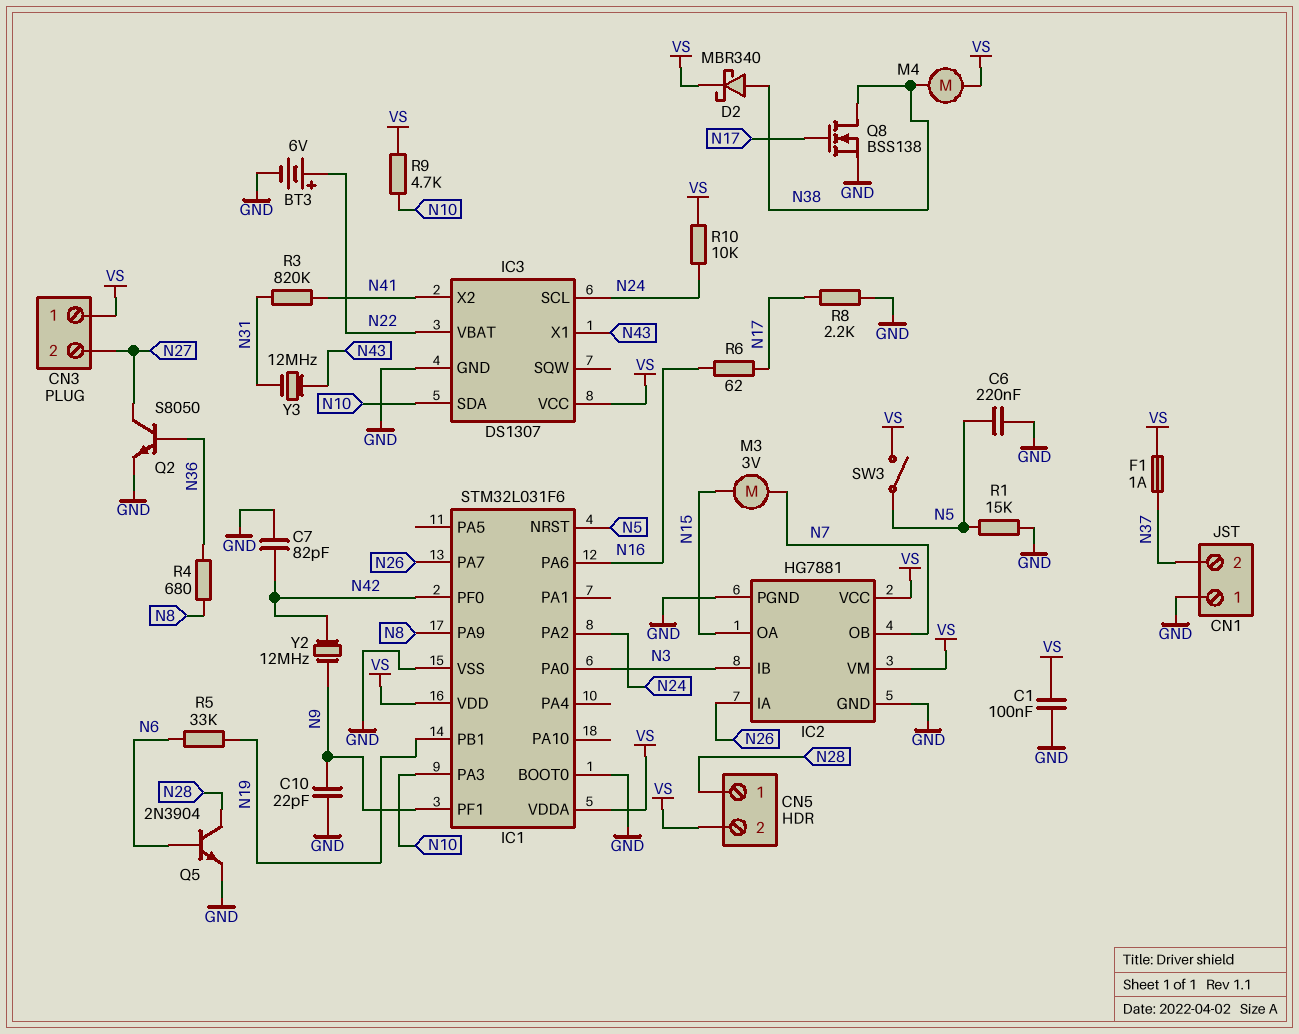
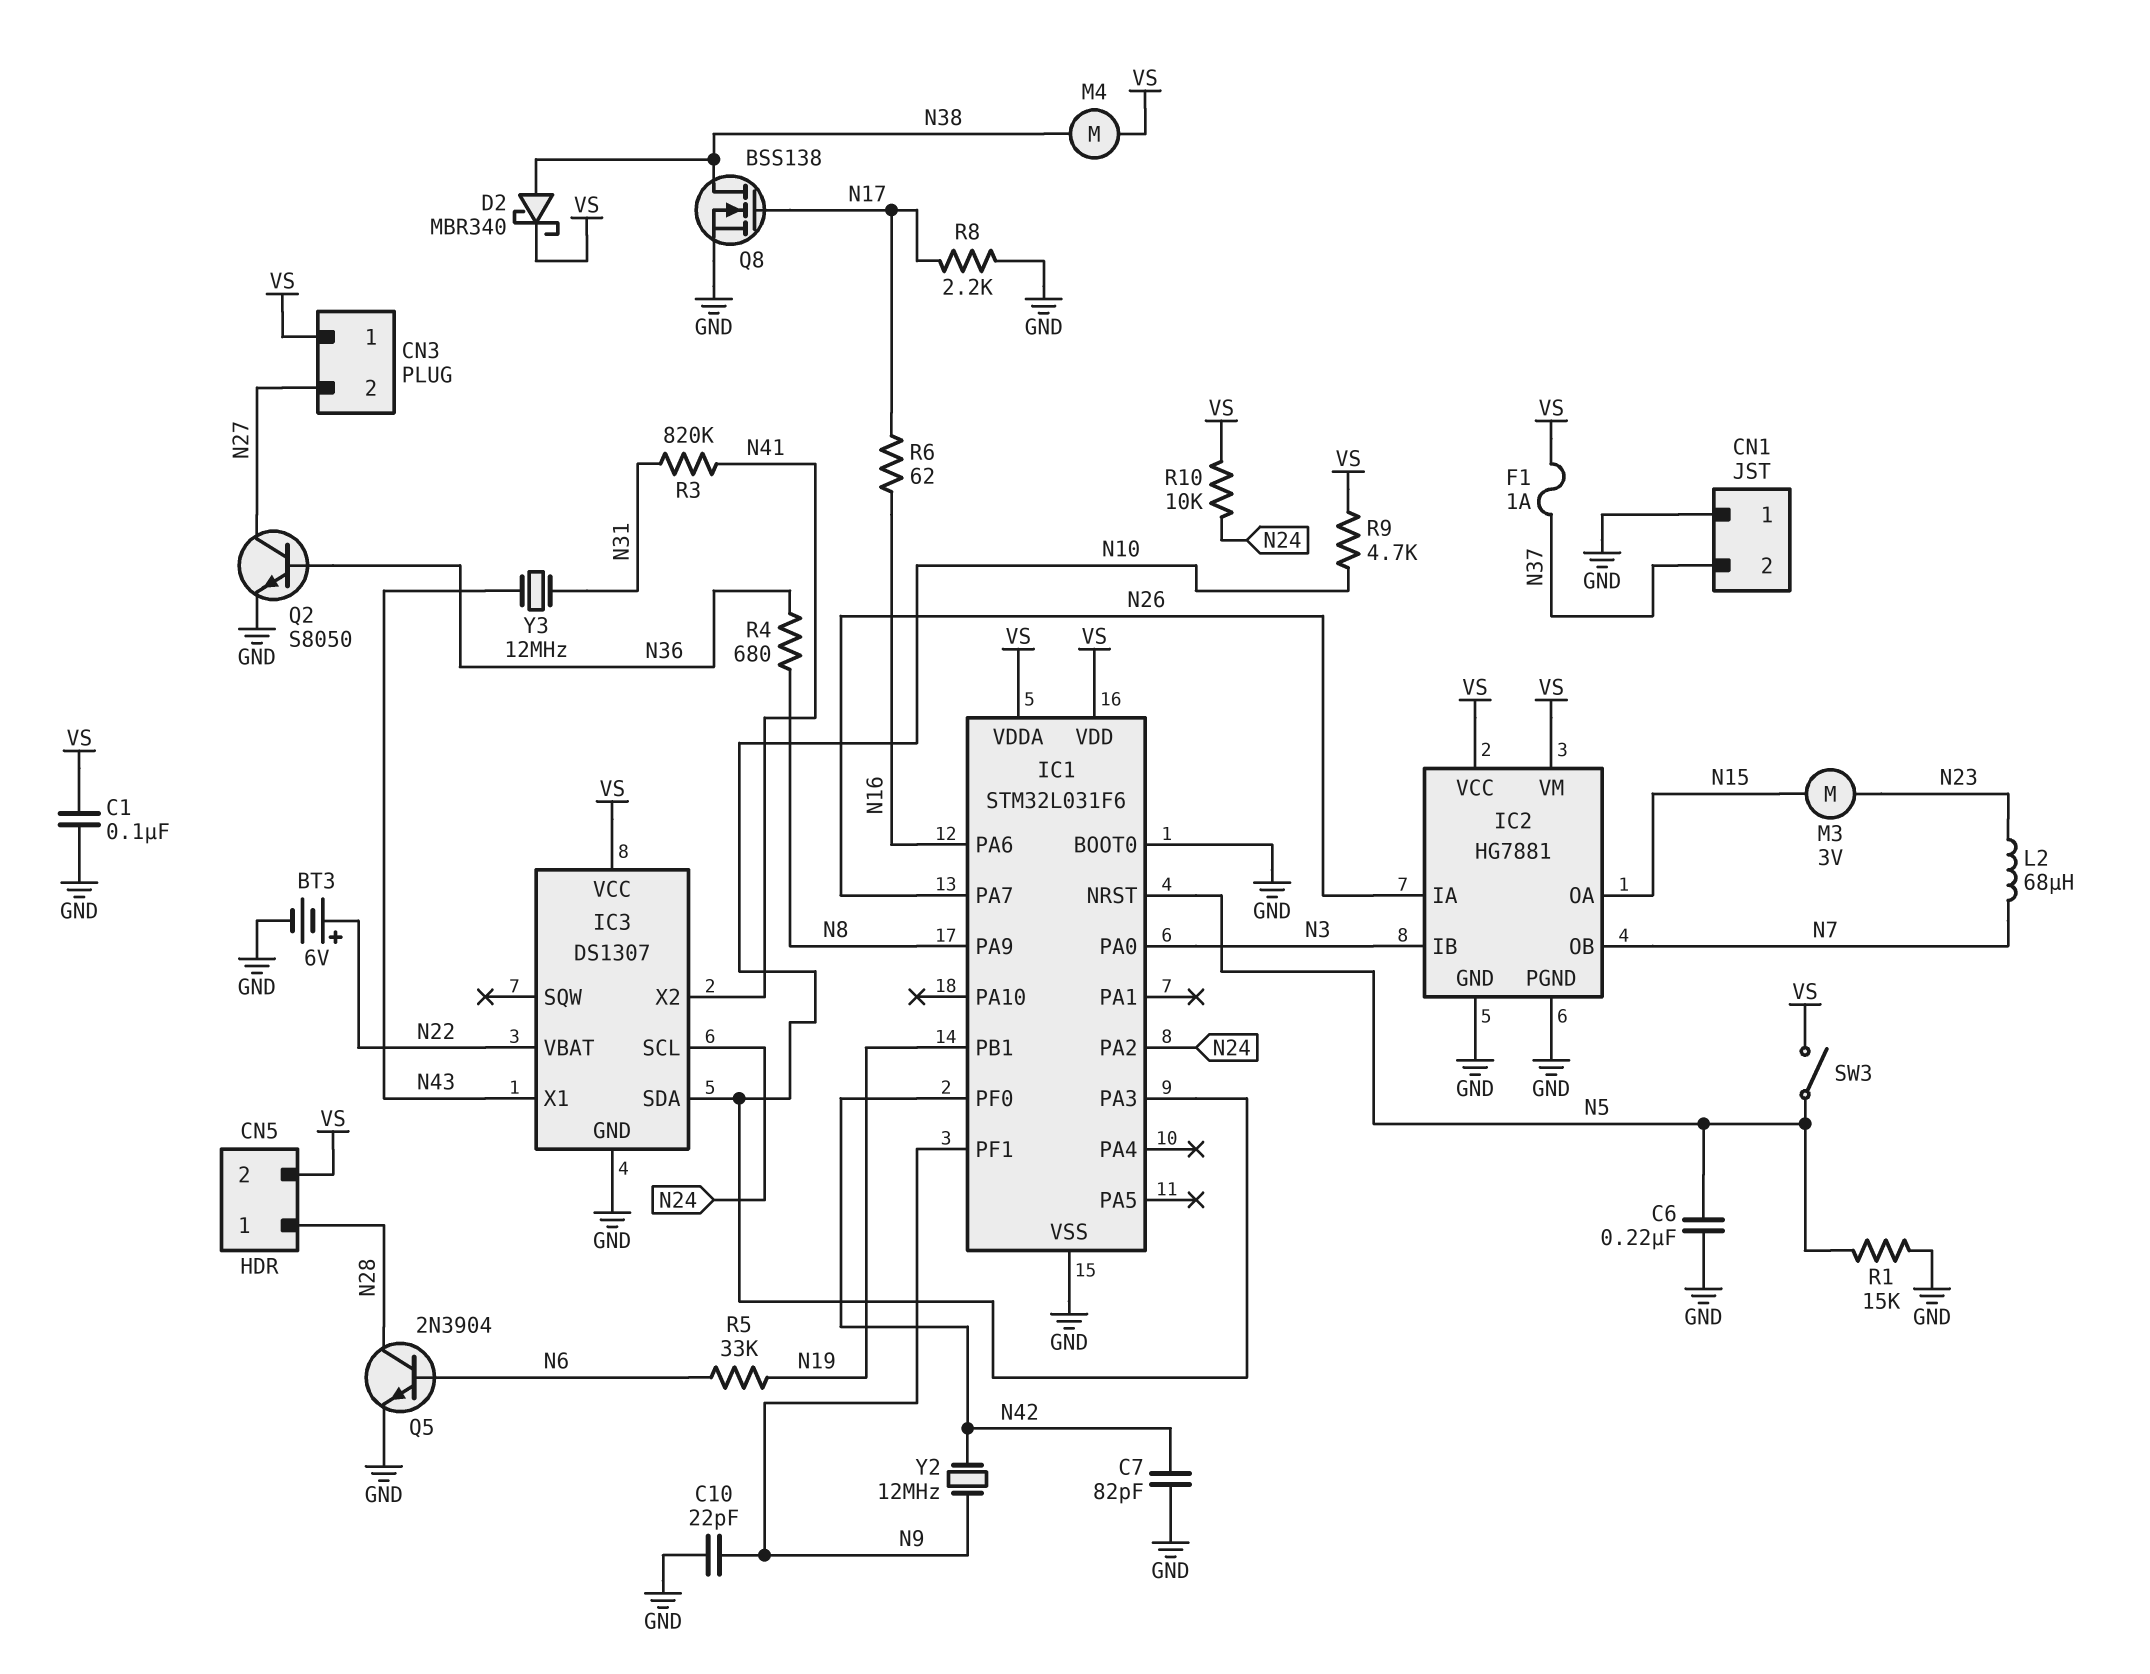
L2: none -> 68uH (N7, N23)
M3: motor 3V (N7, N15) -> motor 3V (N15, N23)

